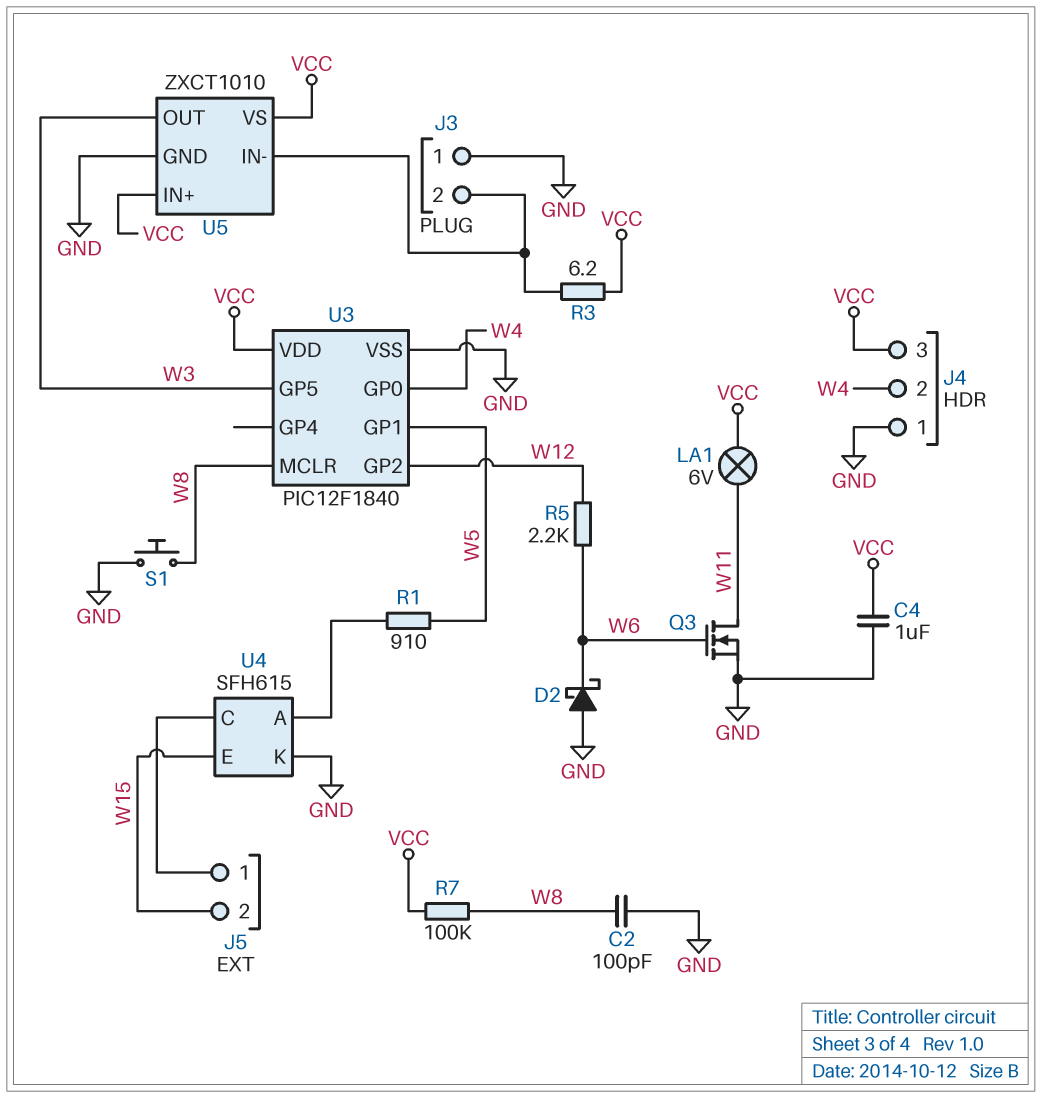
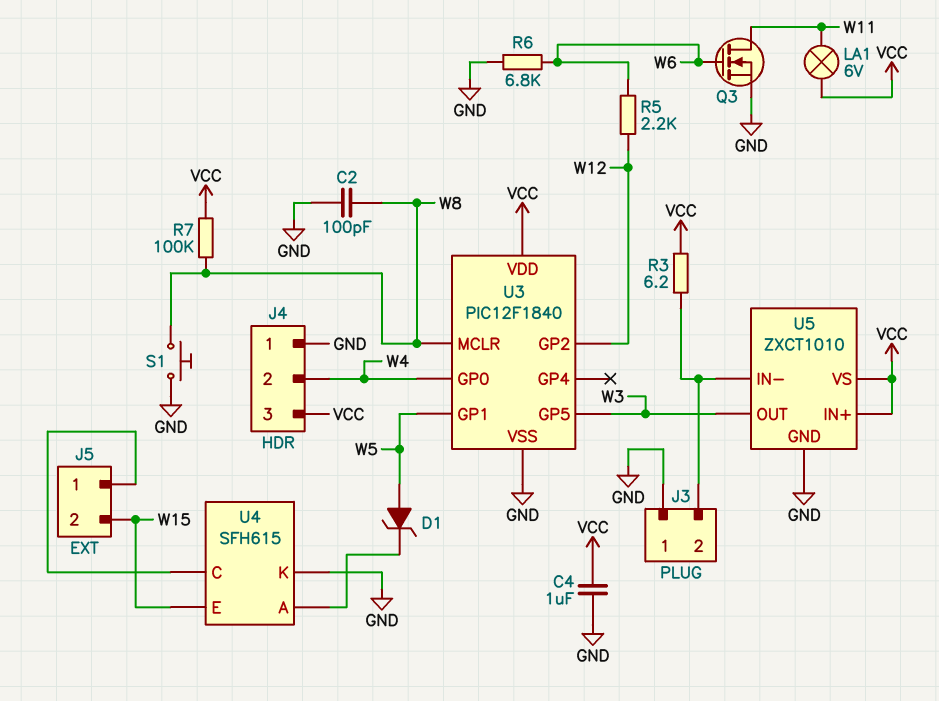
D1: none -> zener (A W5, K U4/A)
D2: schottky (A GND, K W6) -> none
R1: 910 (U4/A, W5) -> none
R6: none -> 6.8k (GND, W6)

